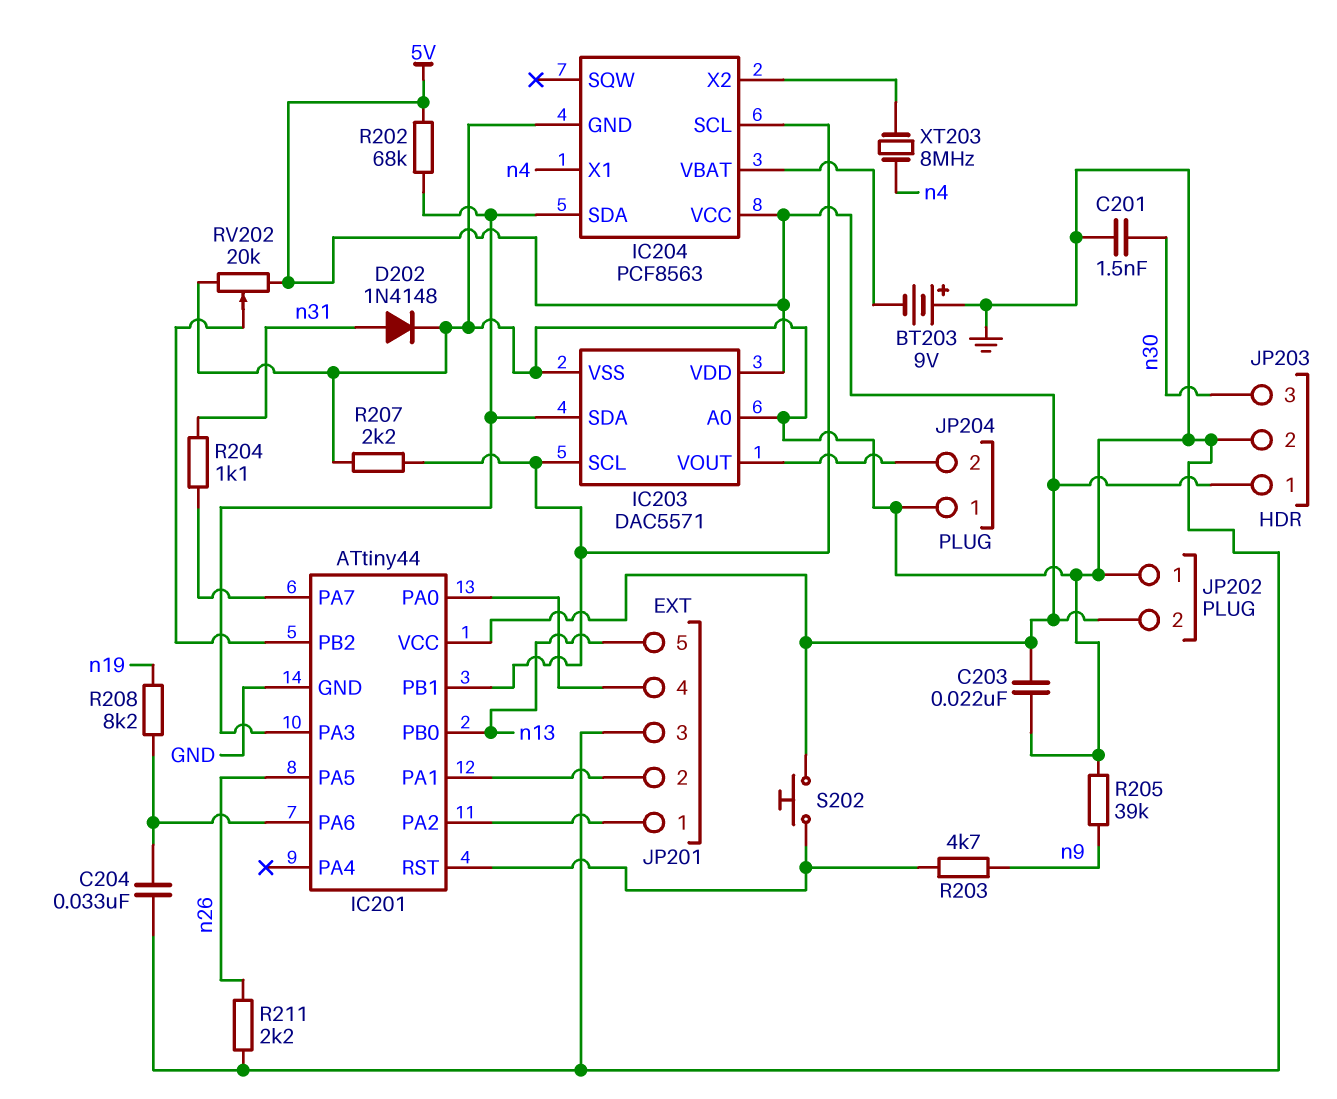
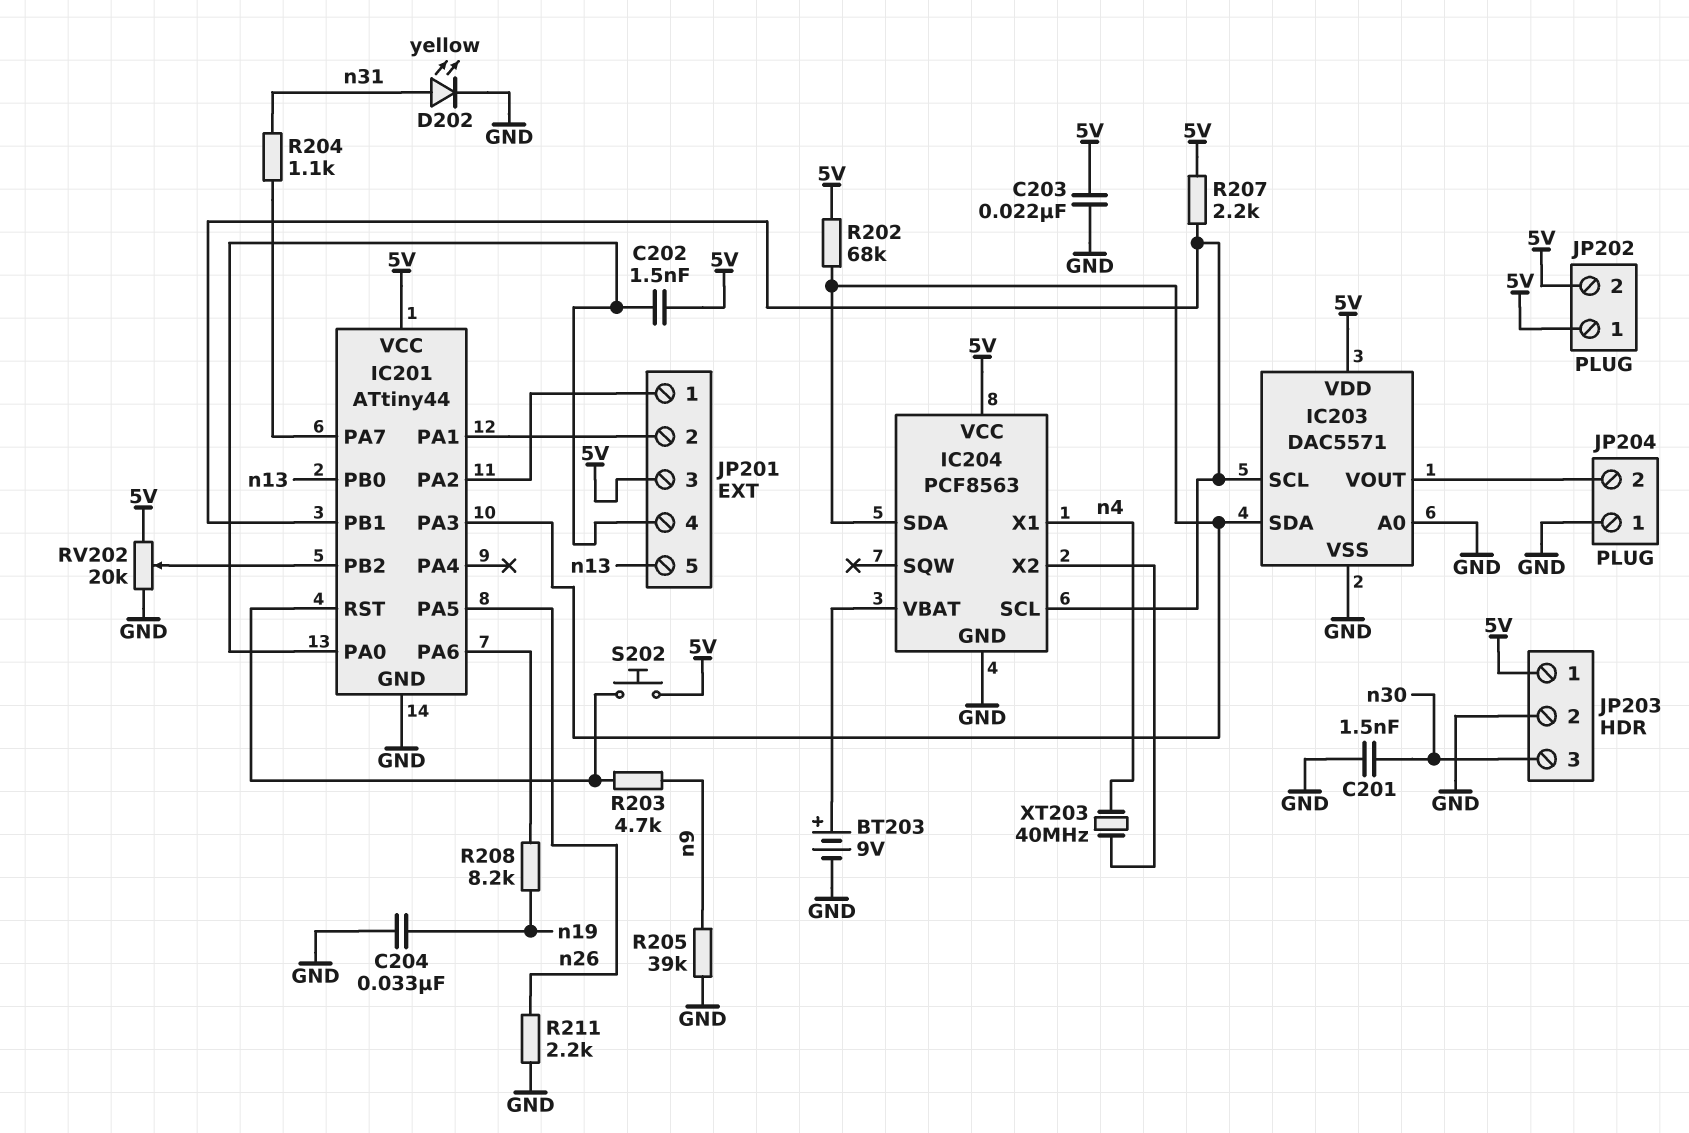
BT203: 9V (plus GND, minus IC204/VBAT) -> 9V (plus IC204/VBAT, minus GND)
C202: none -> 1.5nF (5V, IC201/PA0)
C204: 33nF (GND, IC201/PA6) -> 33nF (GND, n19)
D202: diode 1N4148 (A n31, K GND) -> LED yellow (A n31, K GND)
JP201 pin 3: GND -> 5V
JP202 pin 1: GND -> 5V
R207: 2.2k (GND, IC201/PB1) -> 2.2k (5V, IC201/PB1)
XT203: 8MHz (IC204/X2, n4) -> 40MHz (IC204/X2, n4)

